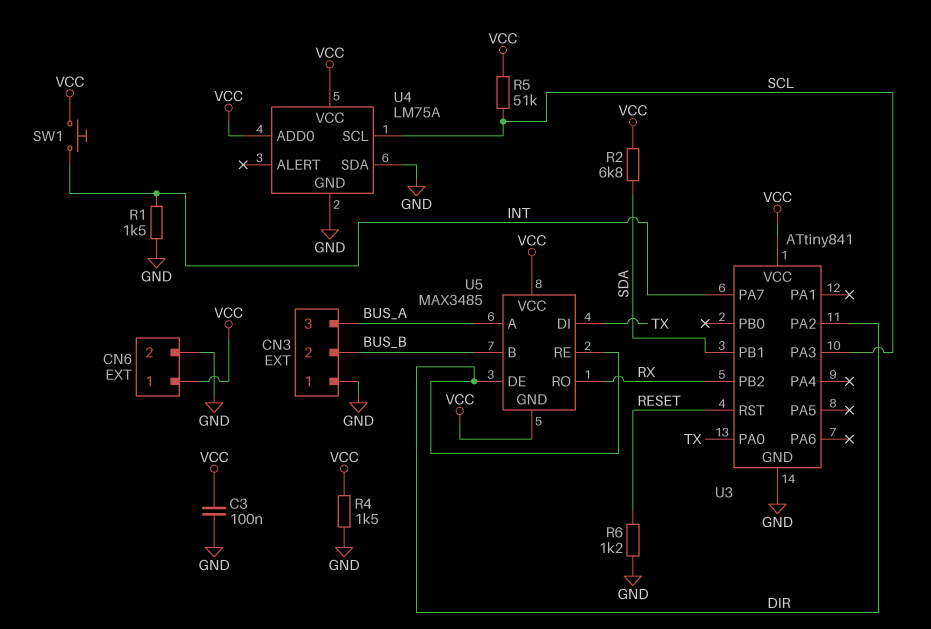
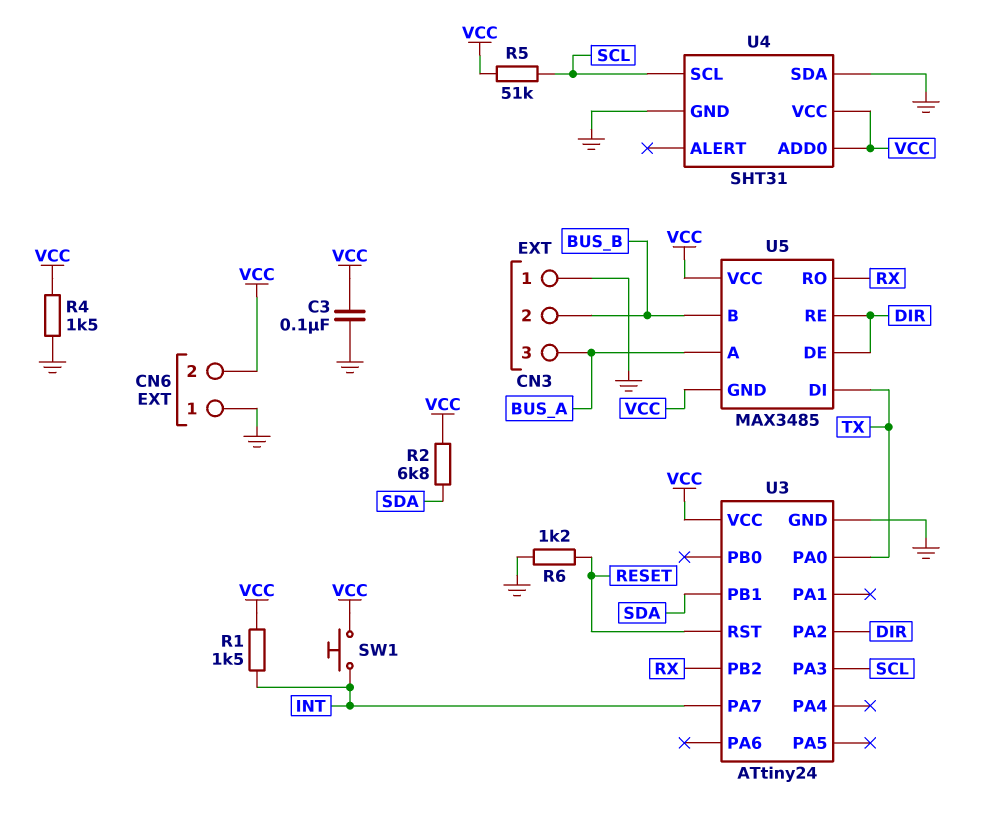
CN6 pin 1: VCC -> GND
CN6 pin 2: GND -> VCC
R1: 1.5k (GND, INT) -> 1.5k (INT, VCC)
U3: ATtiny841 -> ATtiny24
U4: LM75A -> SHT31

